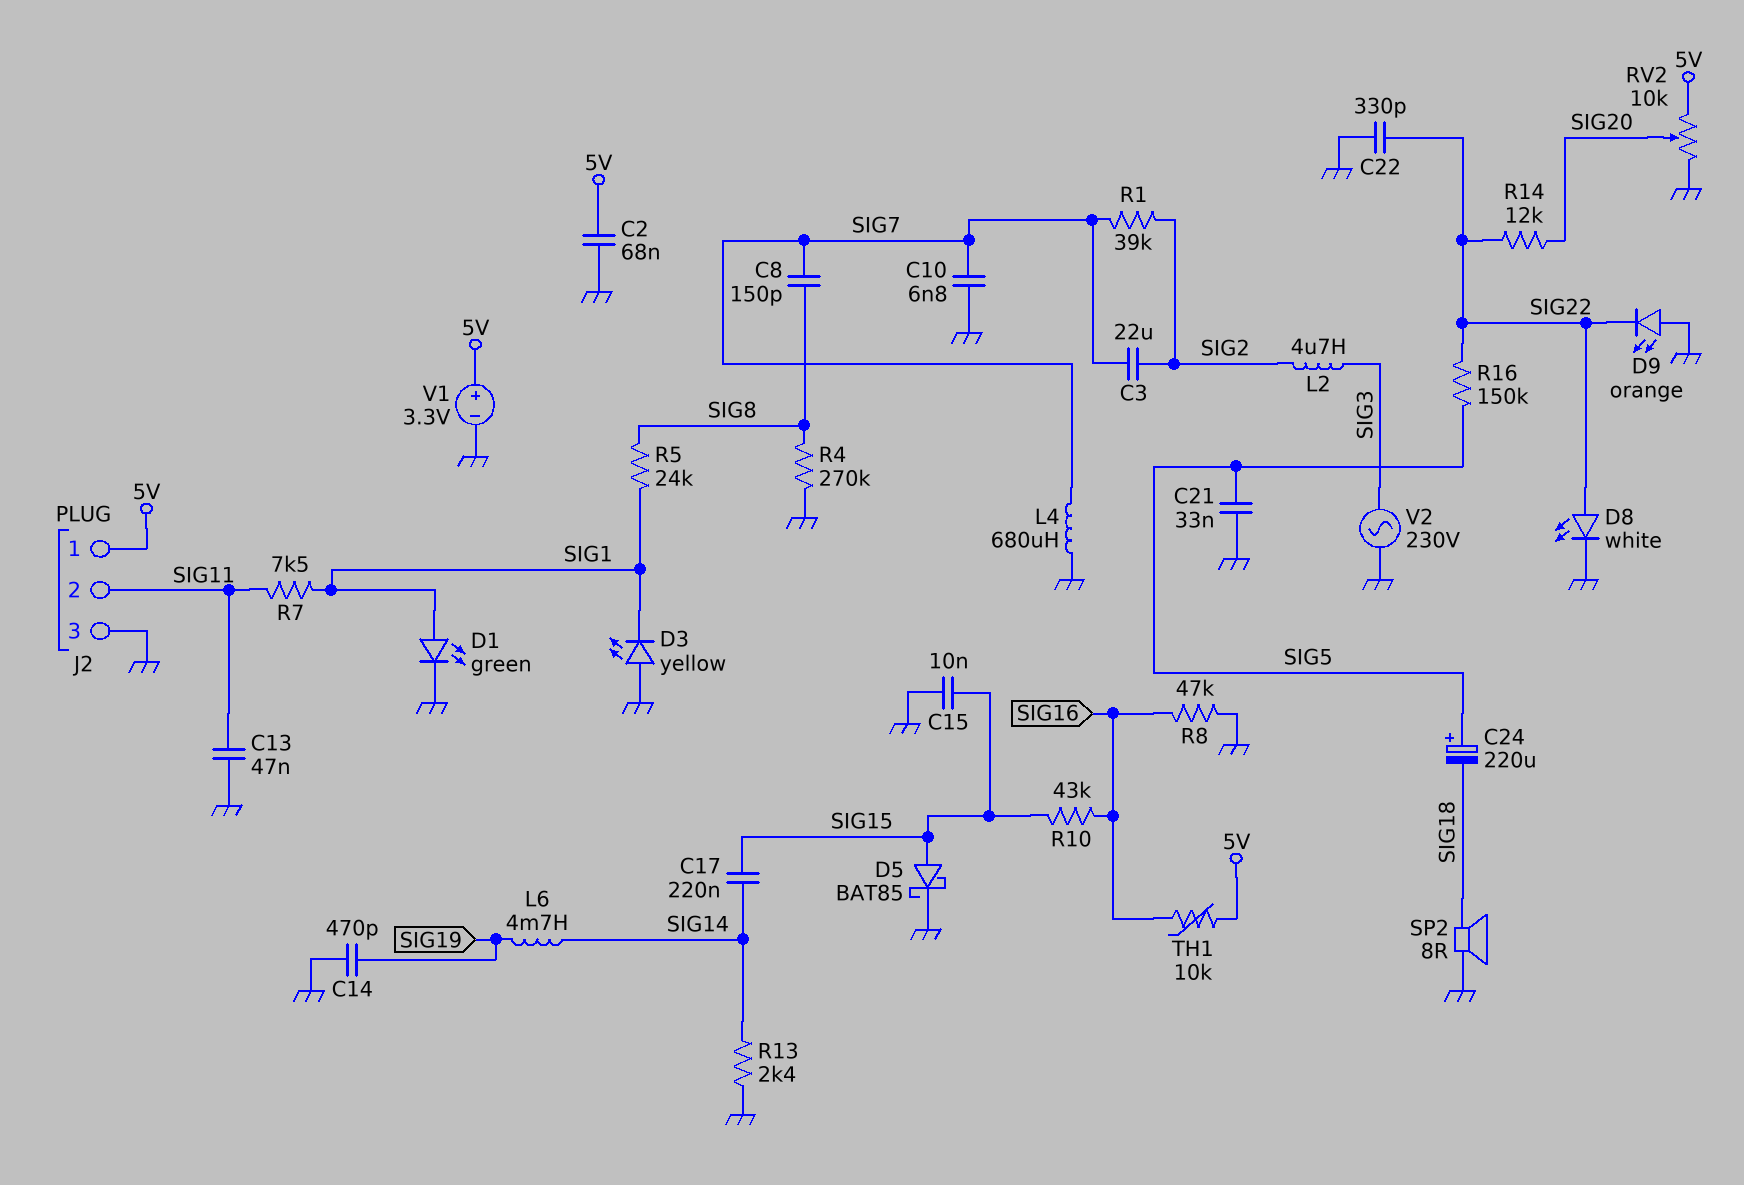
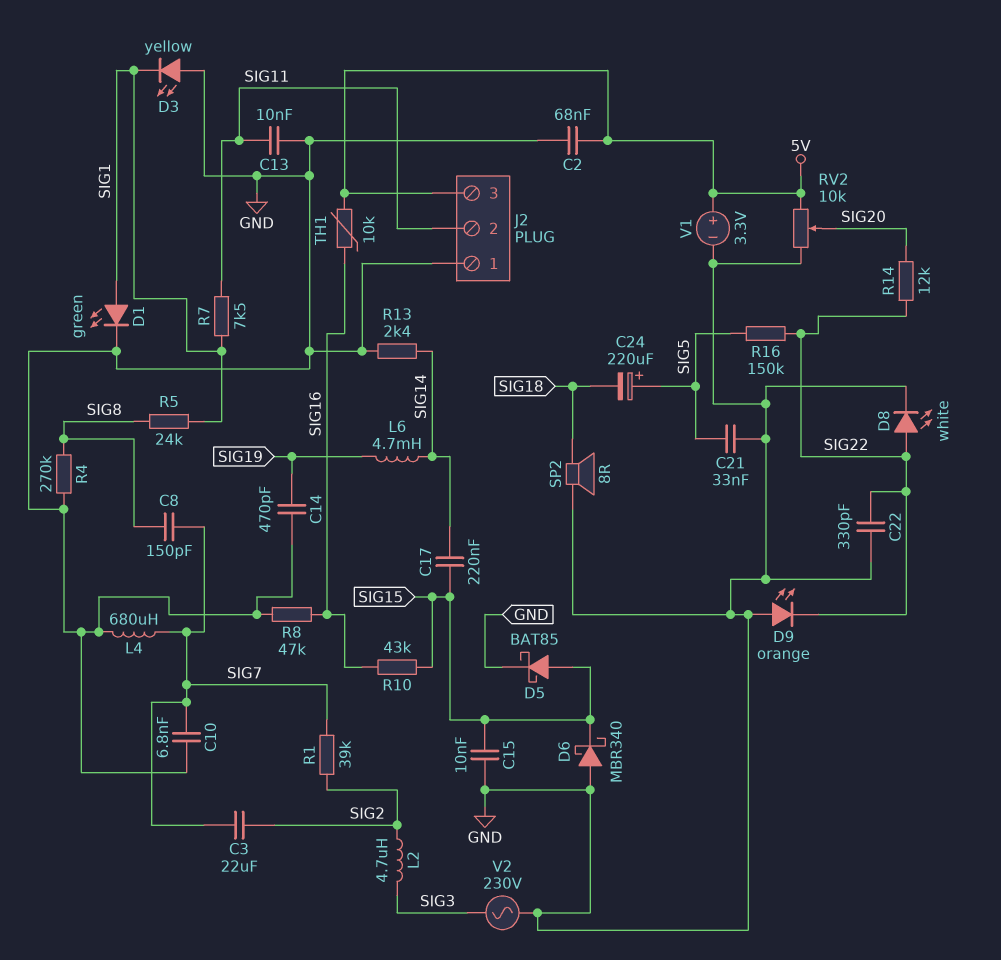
C13: 47nF (GND, SIG11) -> 10nF (GND, SIG11)
D6: none -> schottky MBR340 (A GND, K SIG15)
J2 pin 1: 5V -> GND
J2 pin 3: GND -> 5V

